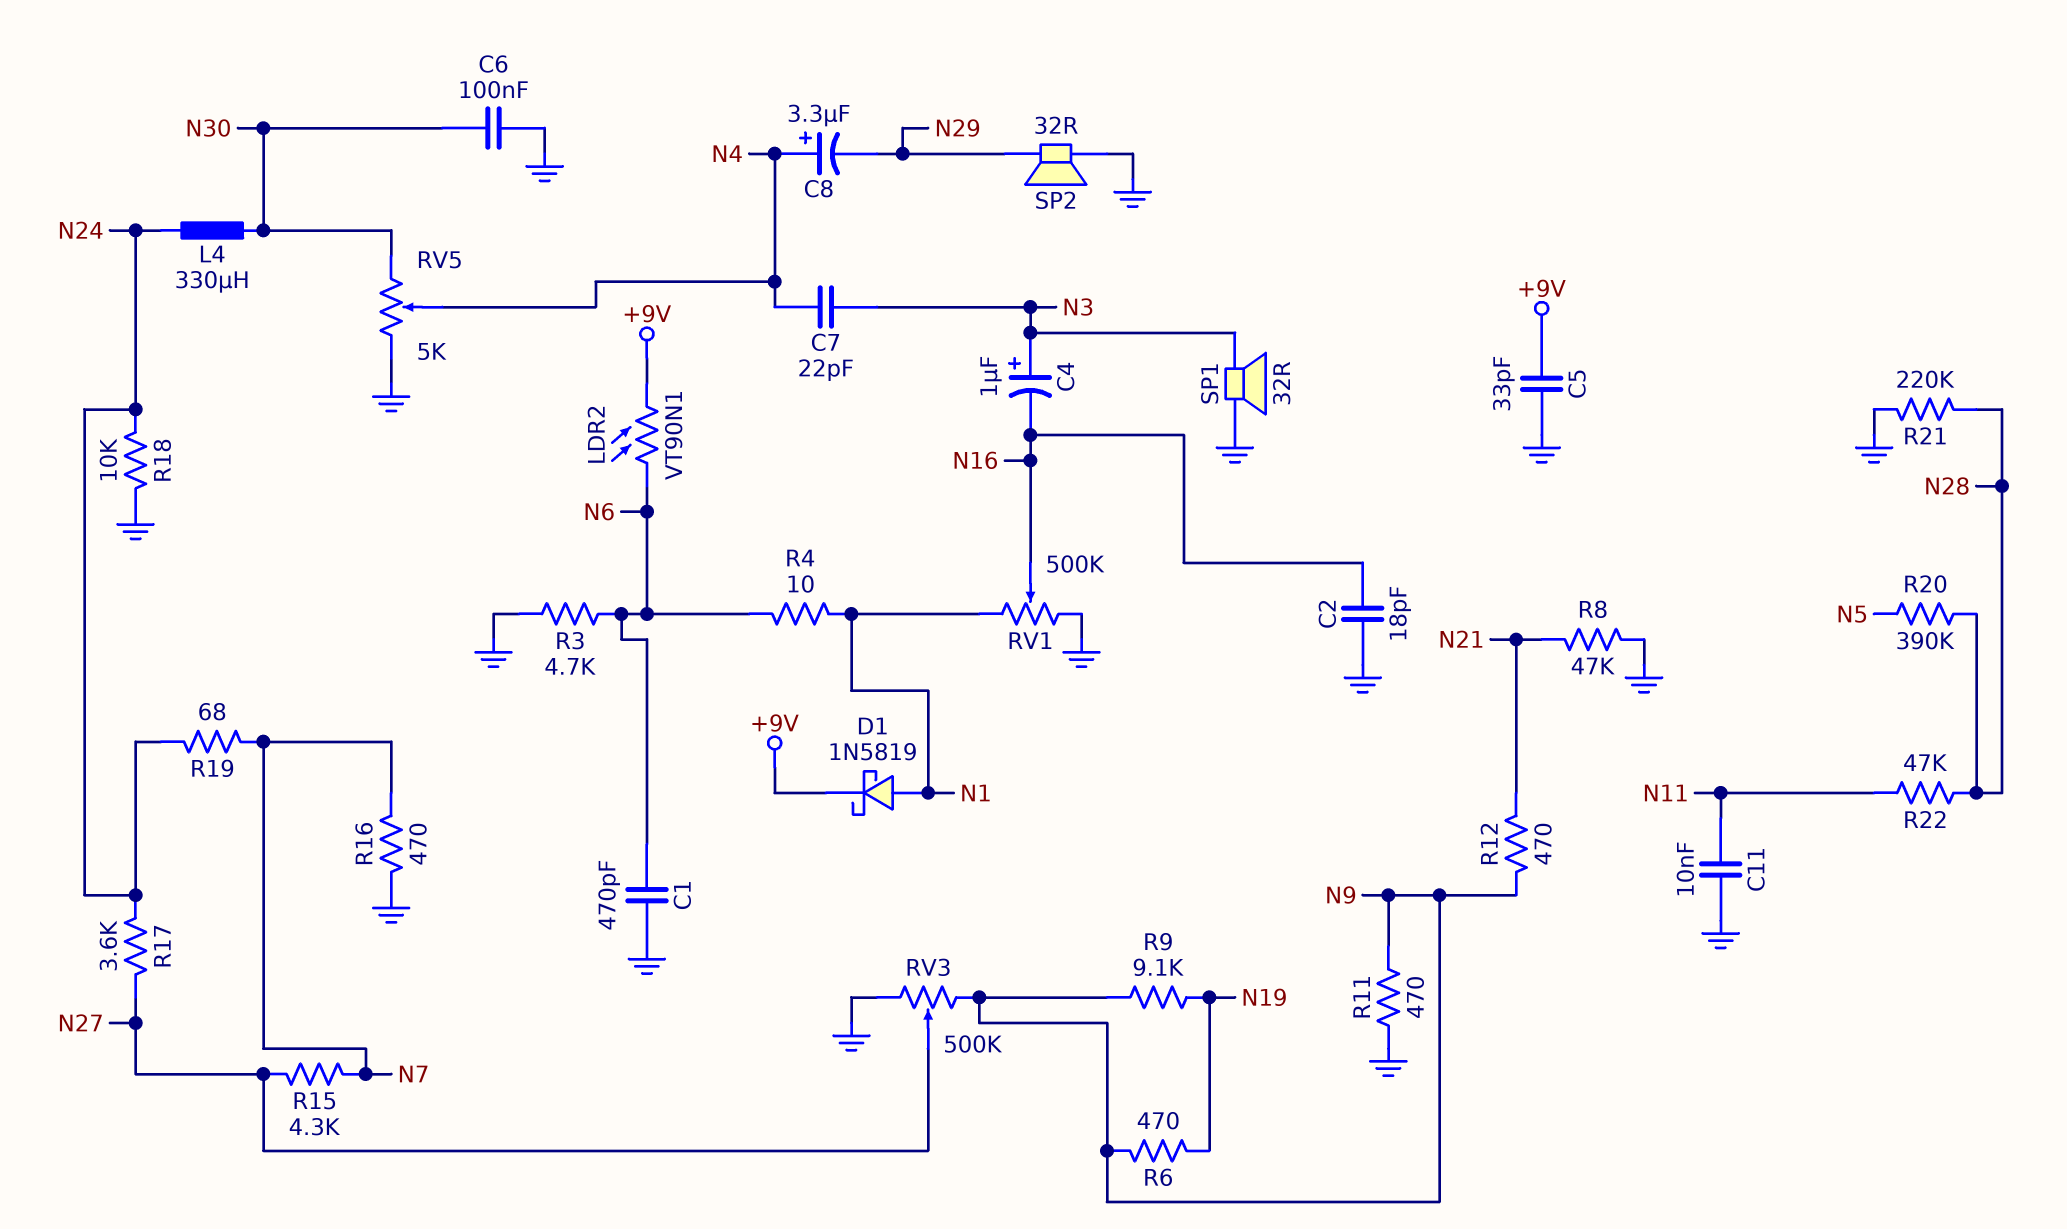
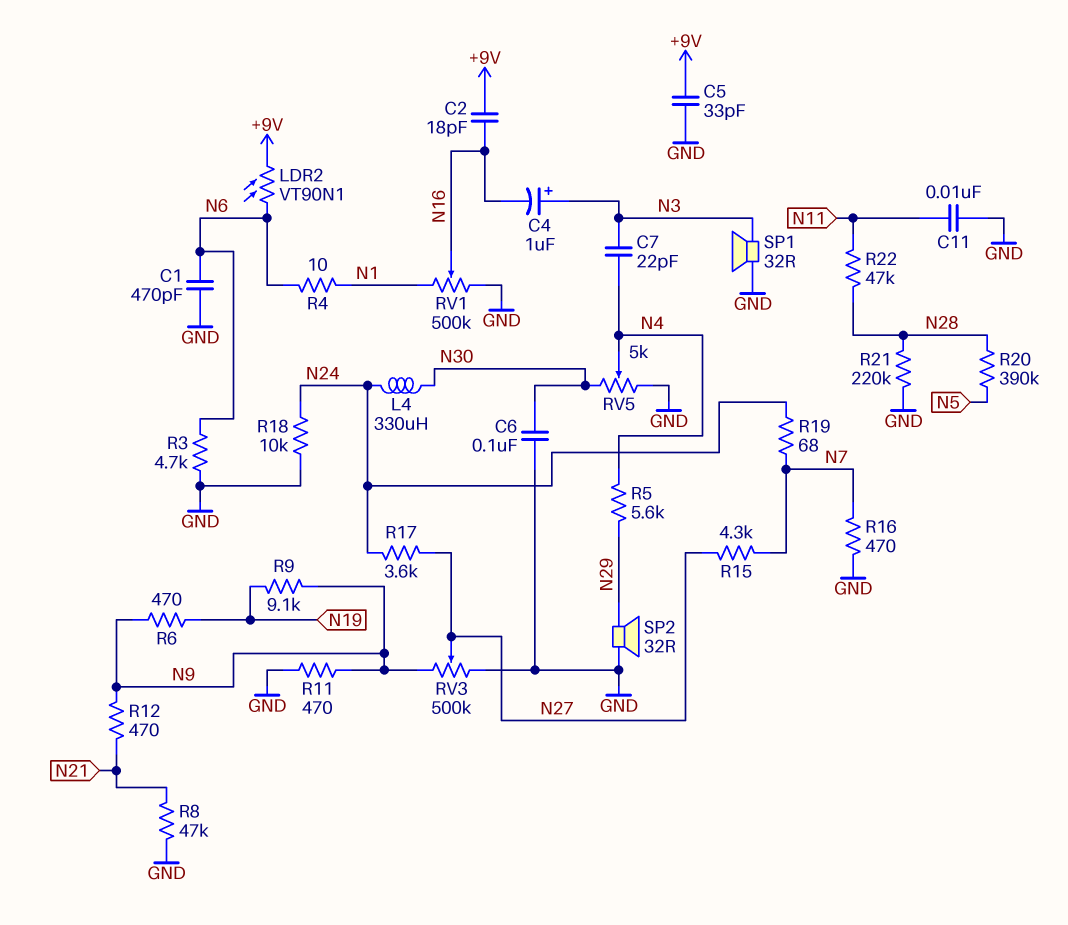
C2: 18pF (GND, N16) -> 18pF (+9V, N16)
C8: 3.3uF (plus N4, minus N29) -> none
D1: schottky 1N5819 (A N1, K +9V) -> none
R5: none -> 5.6k (N4, N29)

